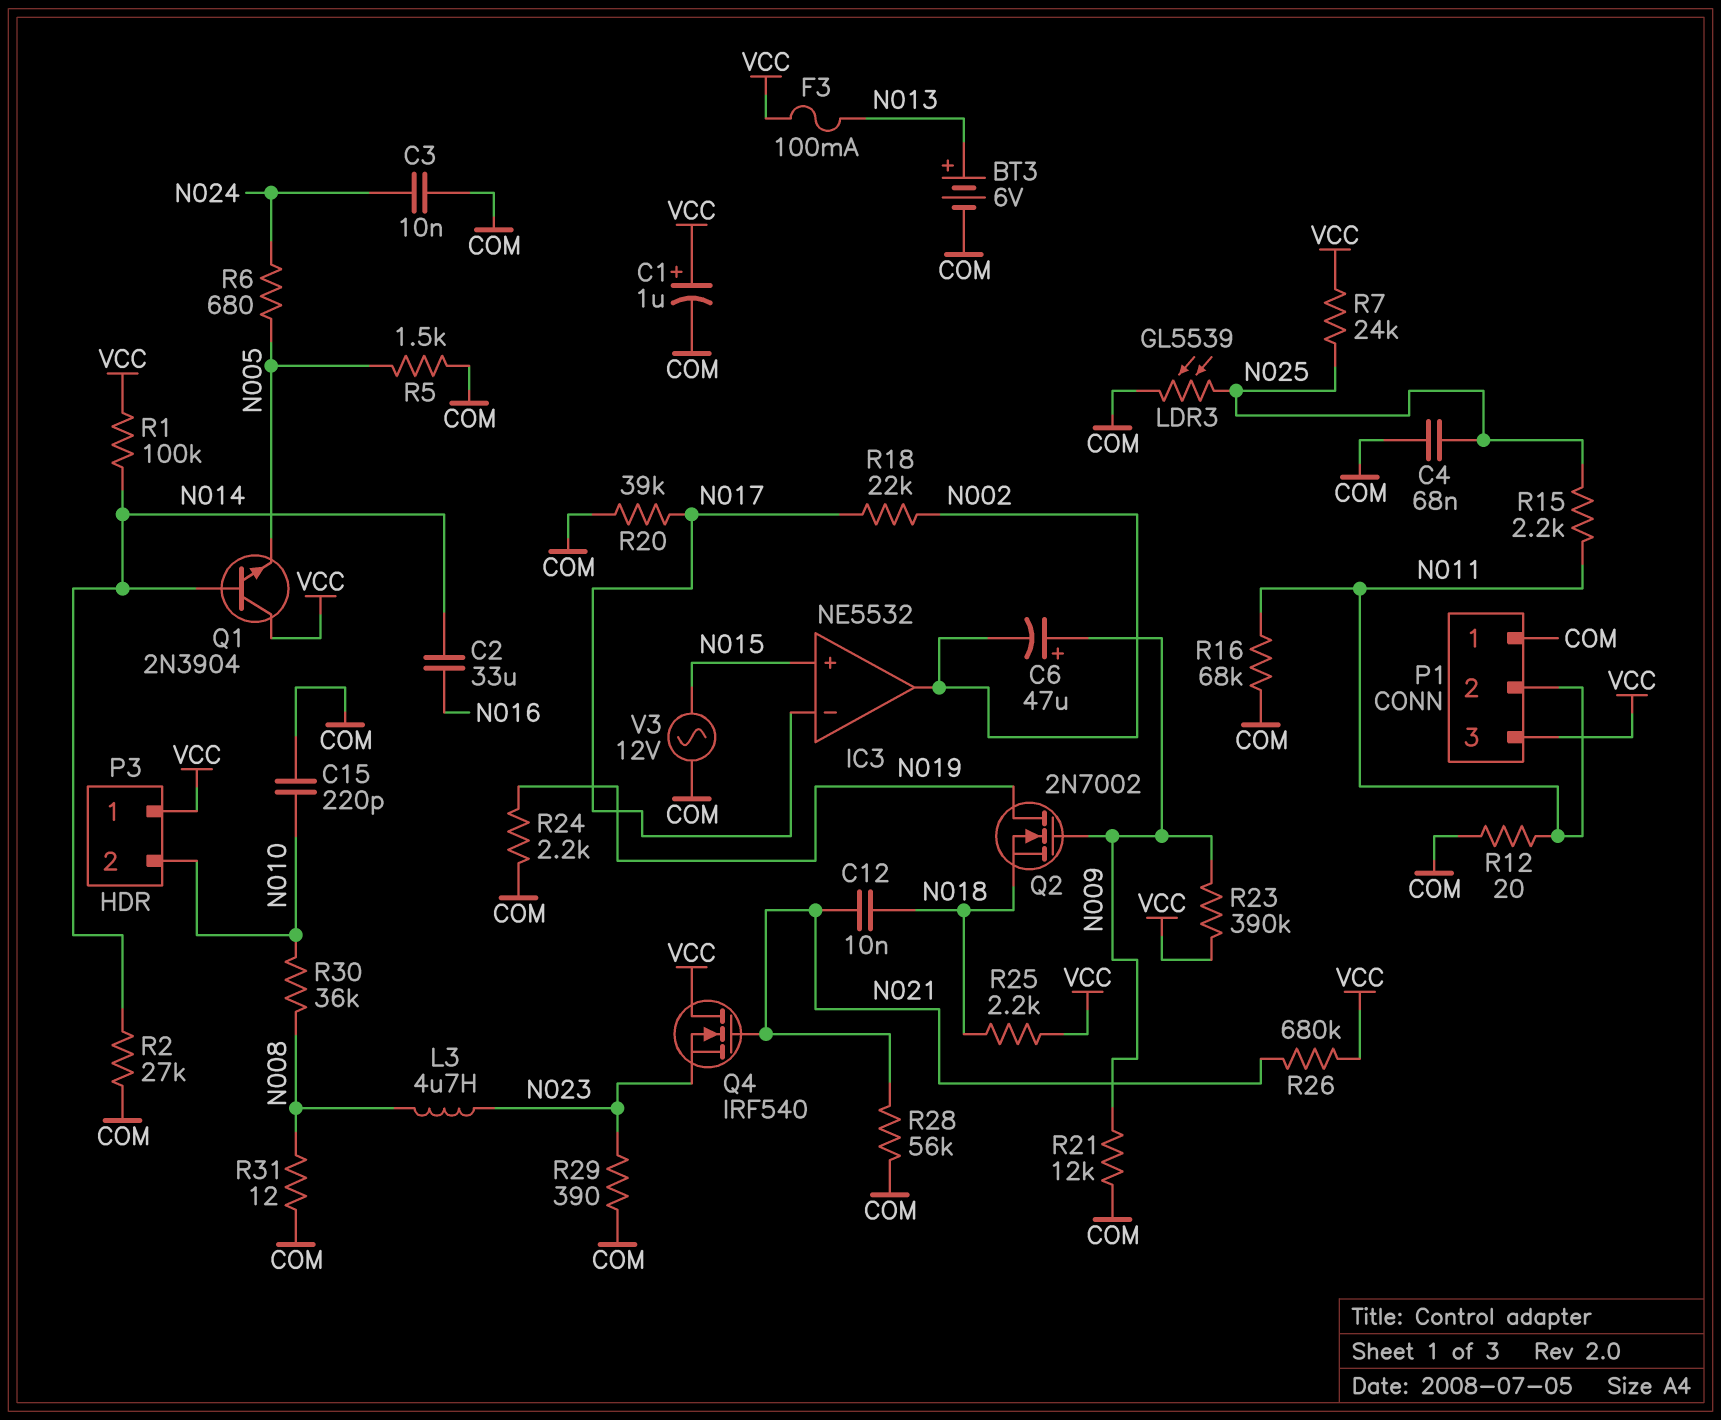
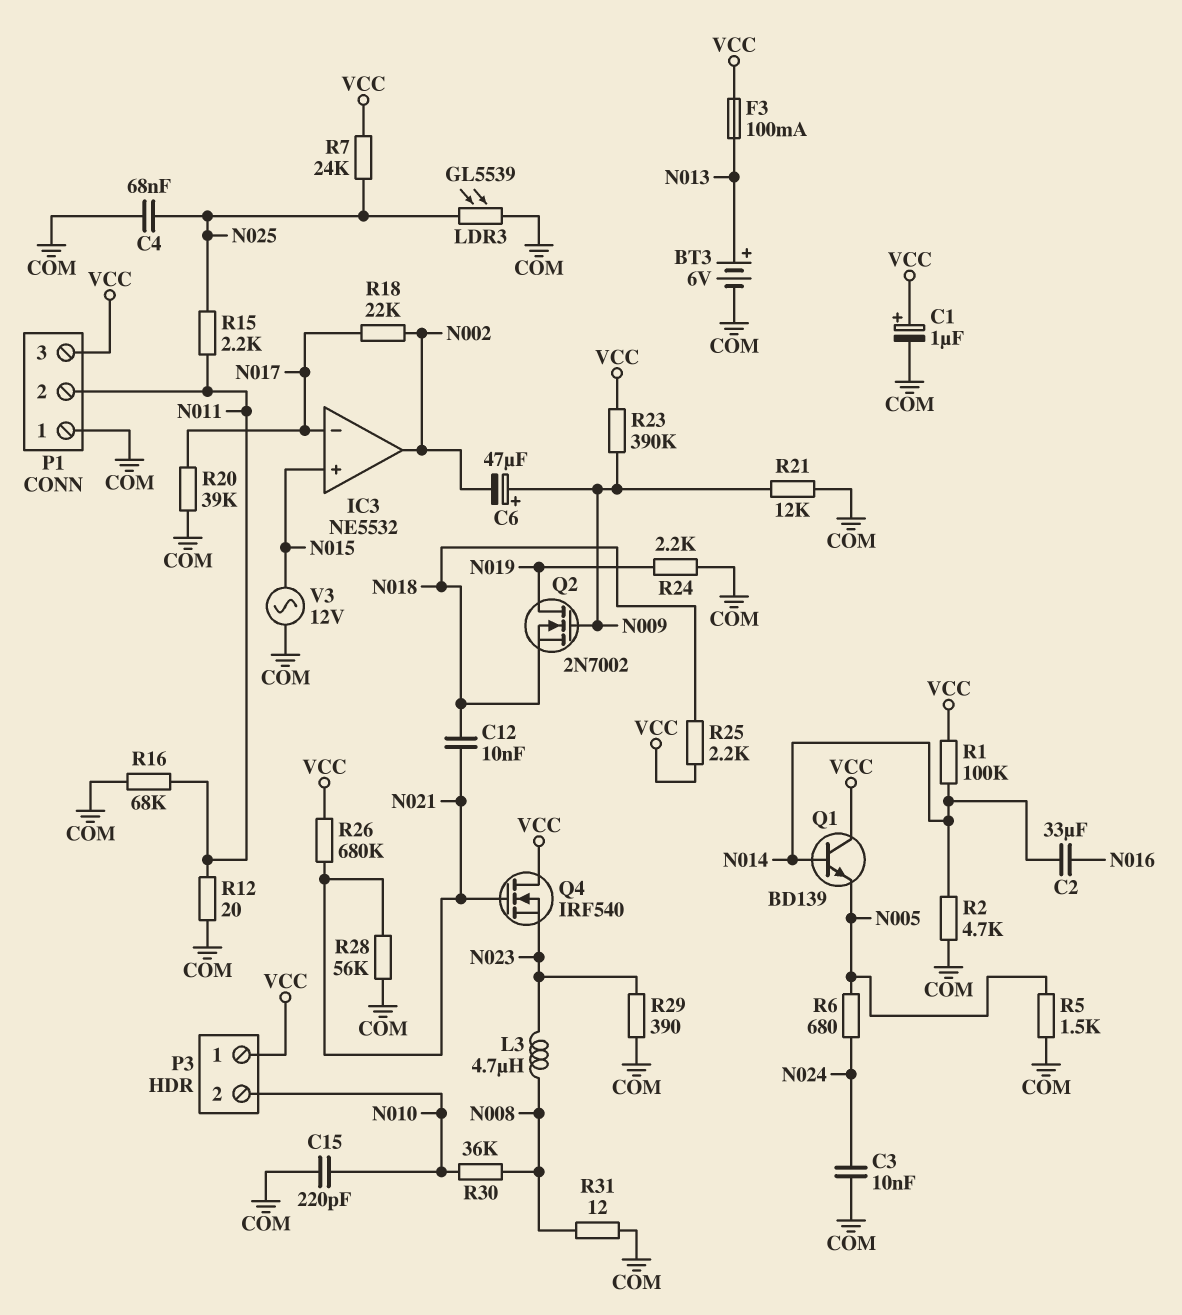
Q1: NPN 2N3904 (B N014, C VCC, E N005) -> NPN BD139 (B N014, C VCC, E N005)
R2: 27k (COM, N014) -> 4.7k (COM, N014)

